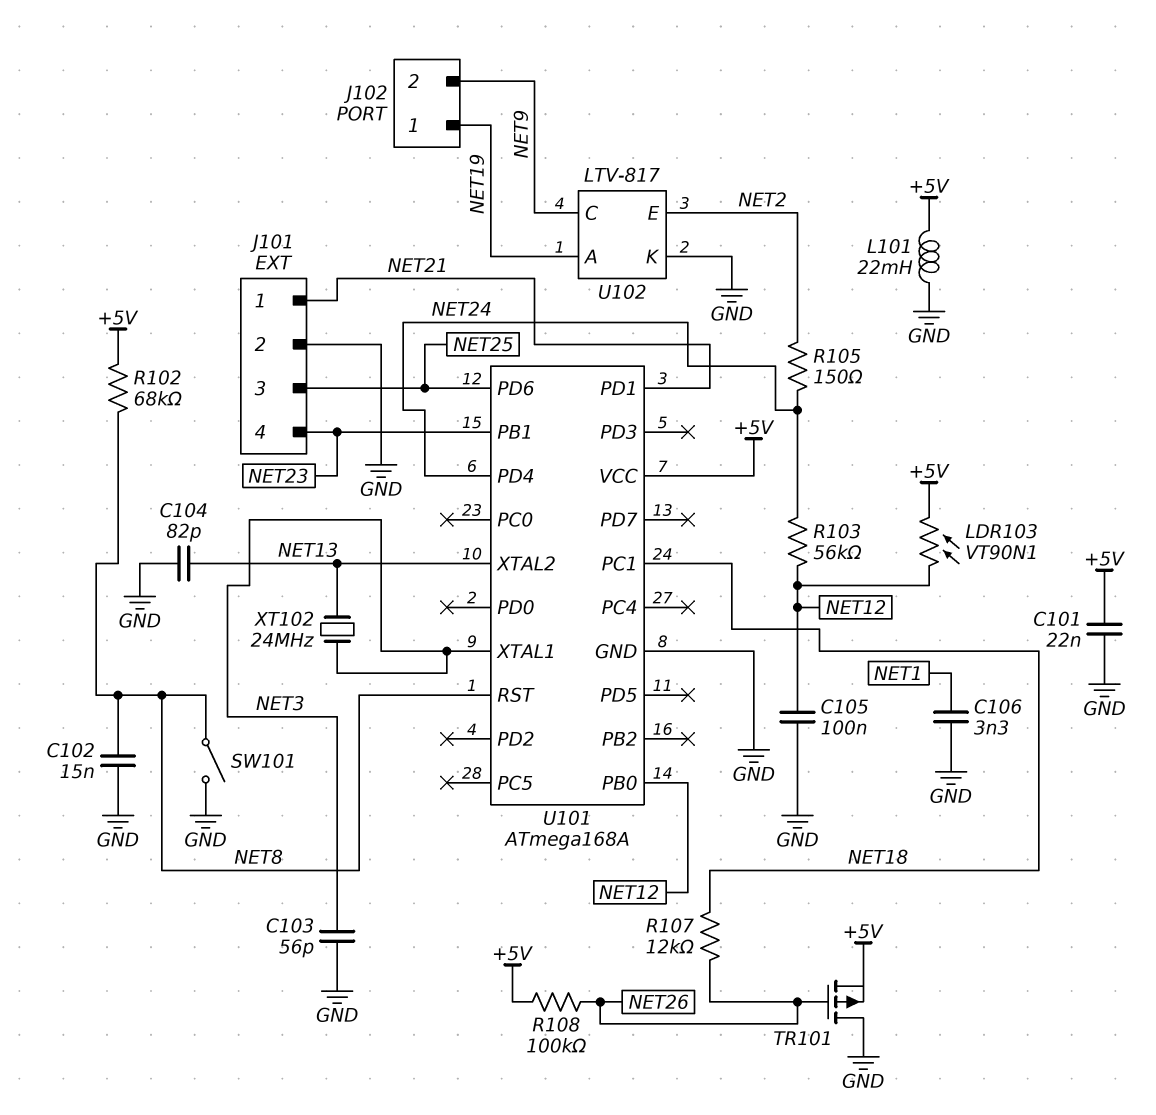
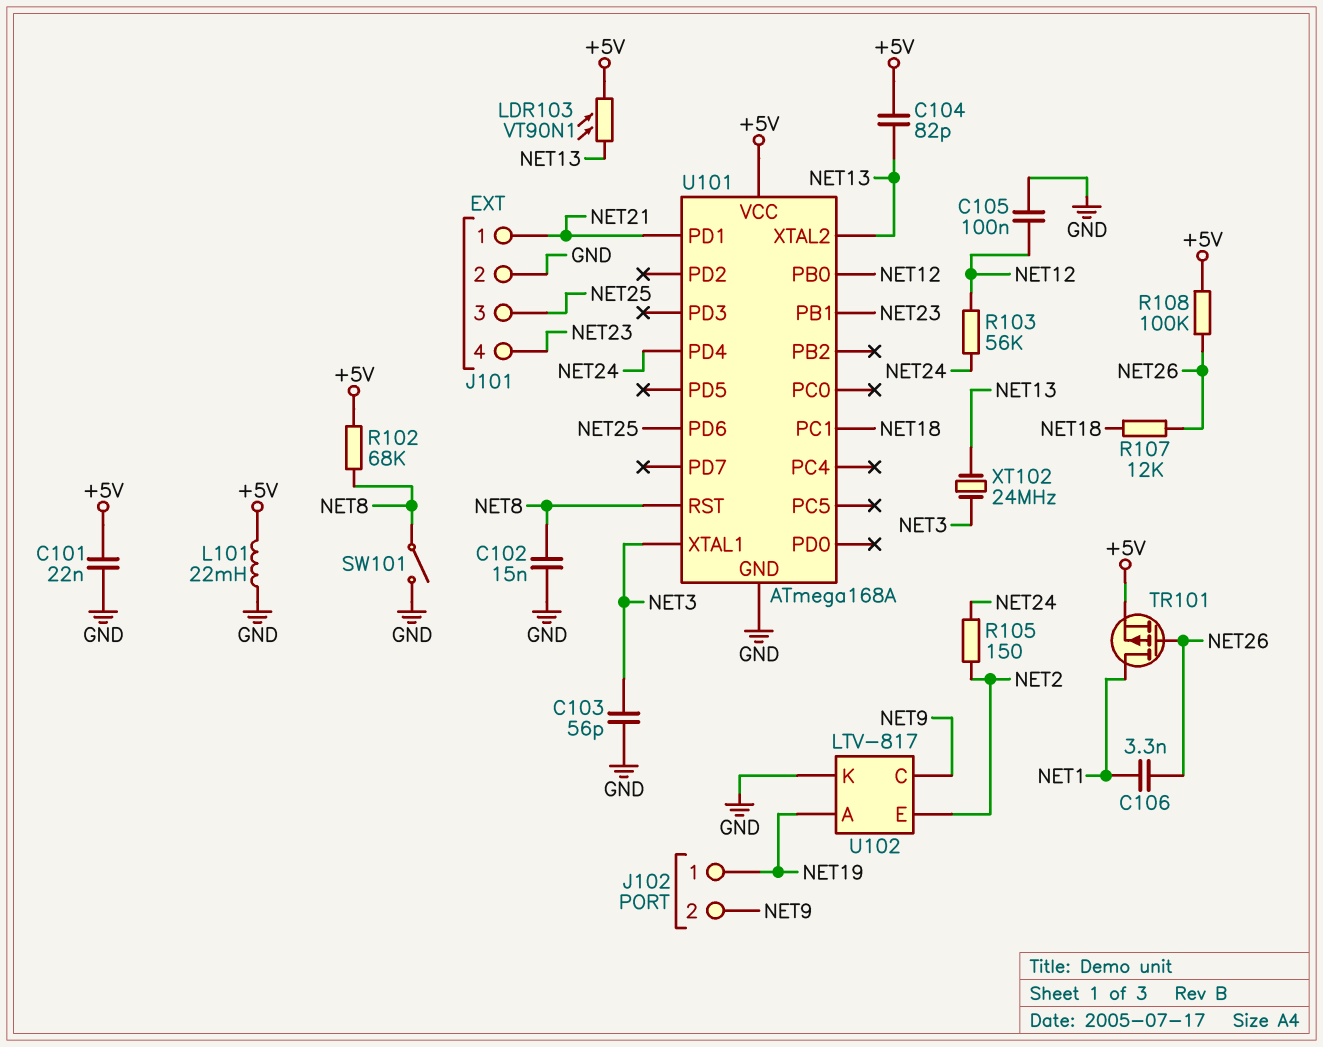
C104: 82pF (GND, NET13) -> 82pF (+5V, NET13)
C106: 3.3nF (GND, NET1) -> 3.3nF (NET1, NET26)
LDR103: VT90N1 (+5V, NET12) -> VT90N1 (+5V, NET13)
TR101: PMOS (G NET26, D GND, S +5V) -> PMOS (G NET26, D NET1, S +5V)

